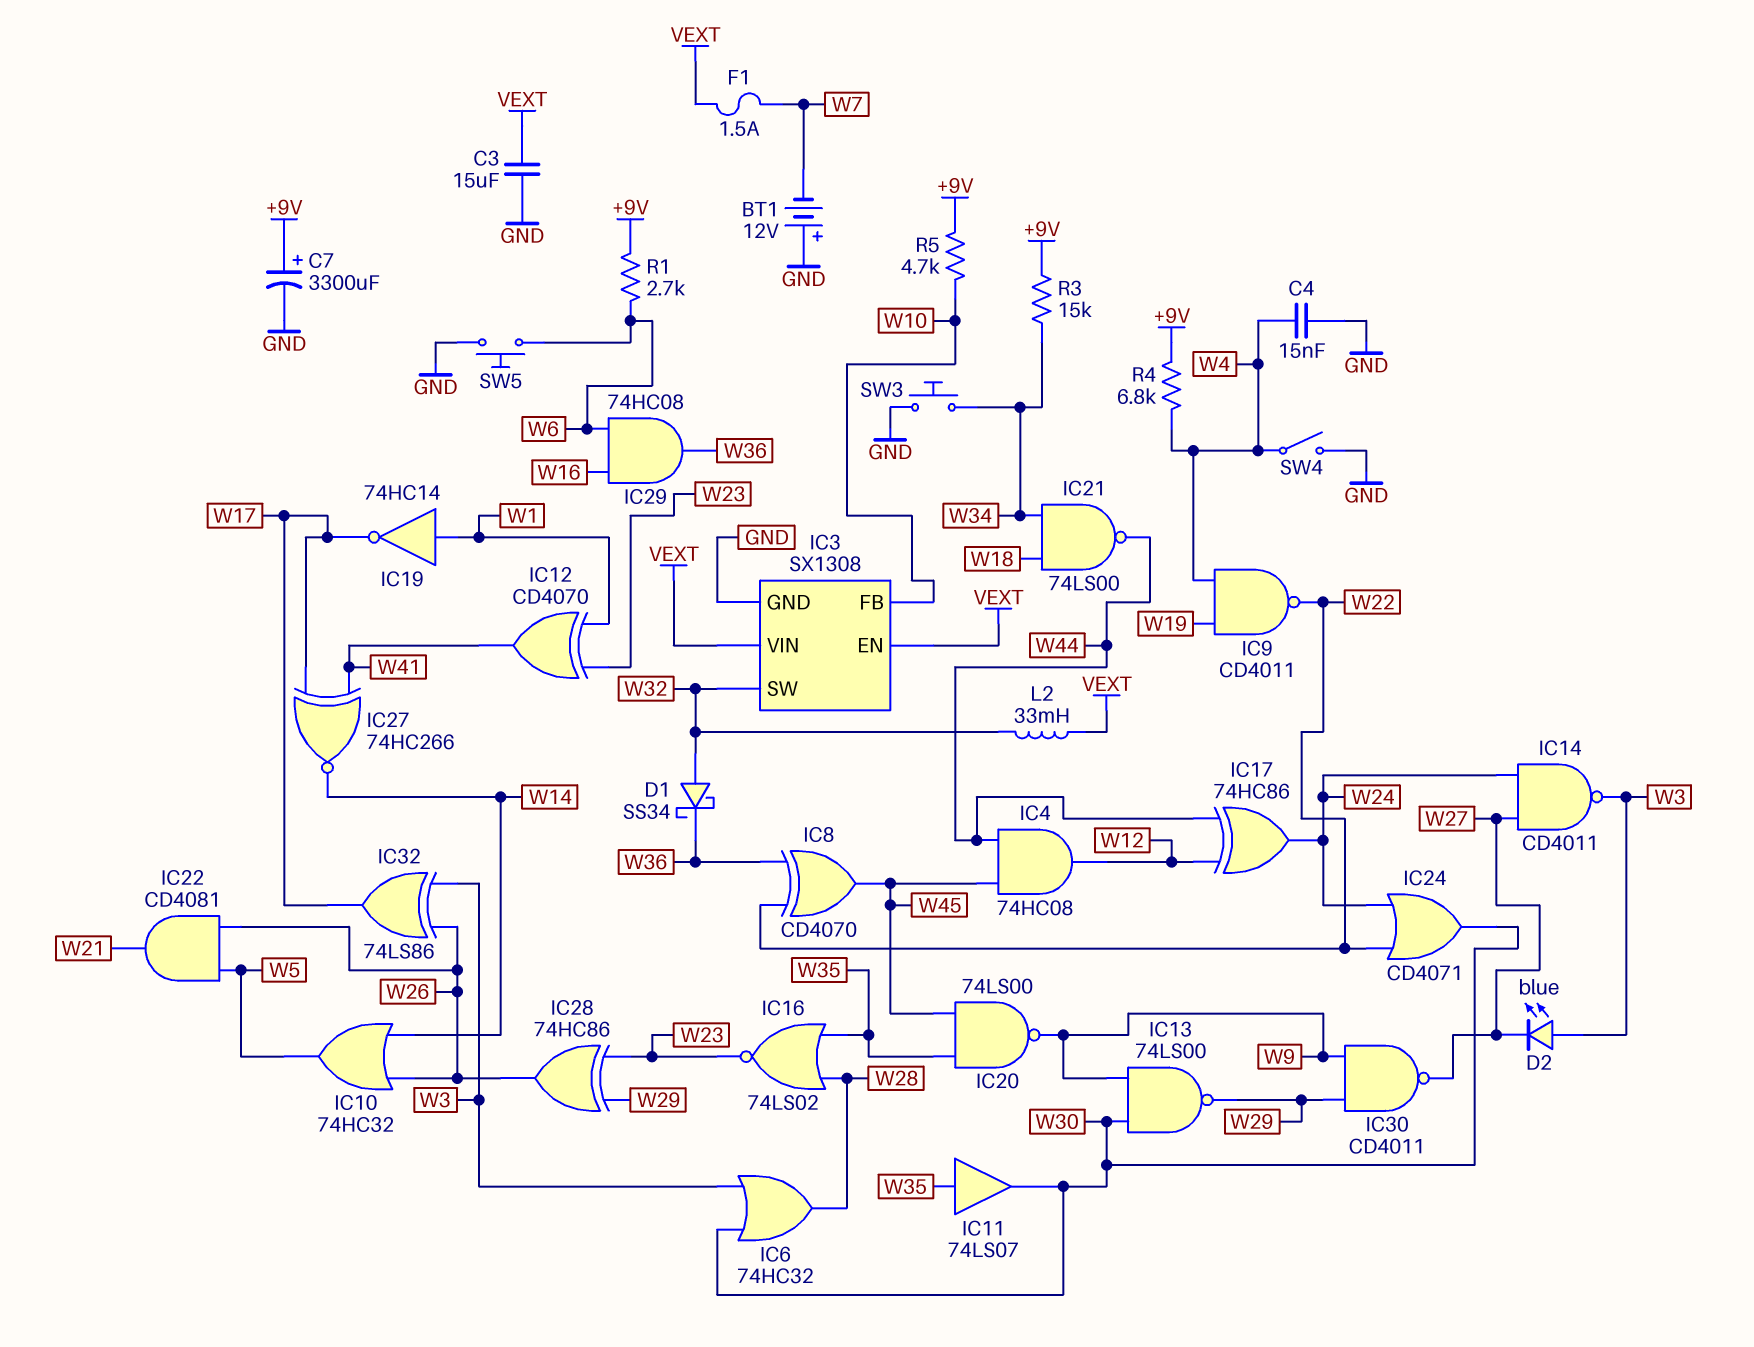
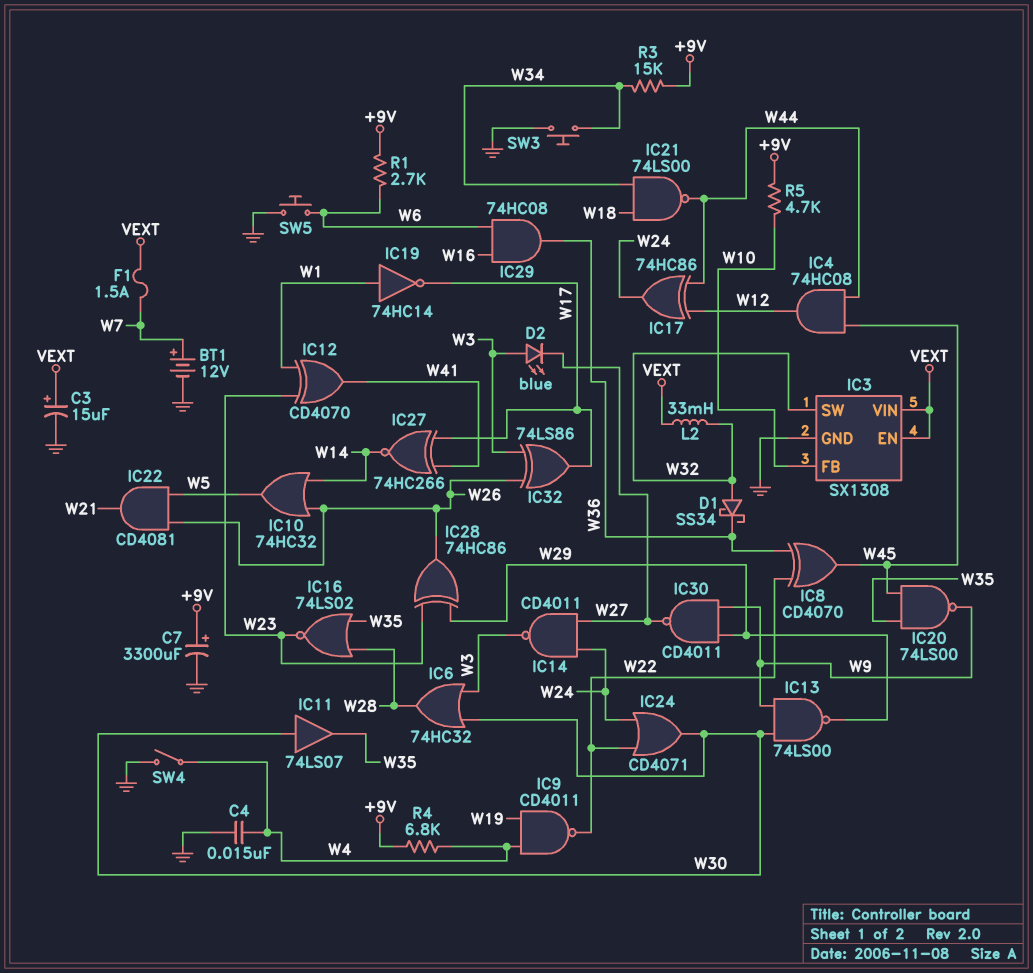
BT1: 12V (plus GND, minus W7) -> 12V (plus W7, minus GND)
C3: 15uF (GND, VEXT) -> 15uF (plus VEXT, minus GND)
IC11: buffer 74LS07 (in W35, out W30) -> buffer 74LS07 (in W30, out W35)

